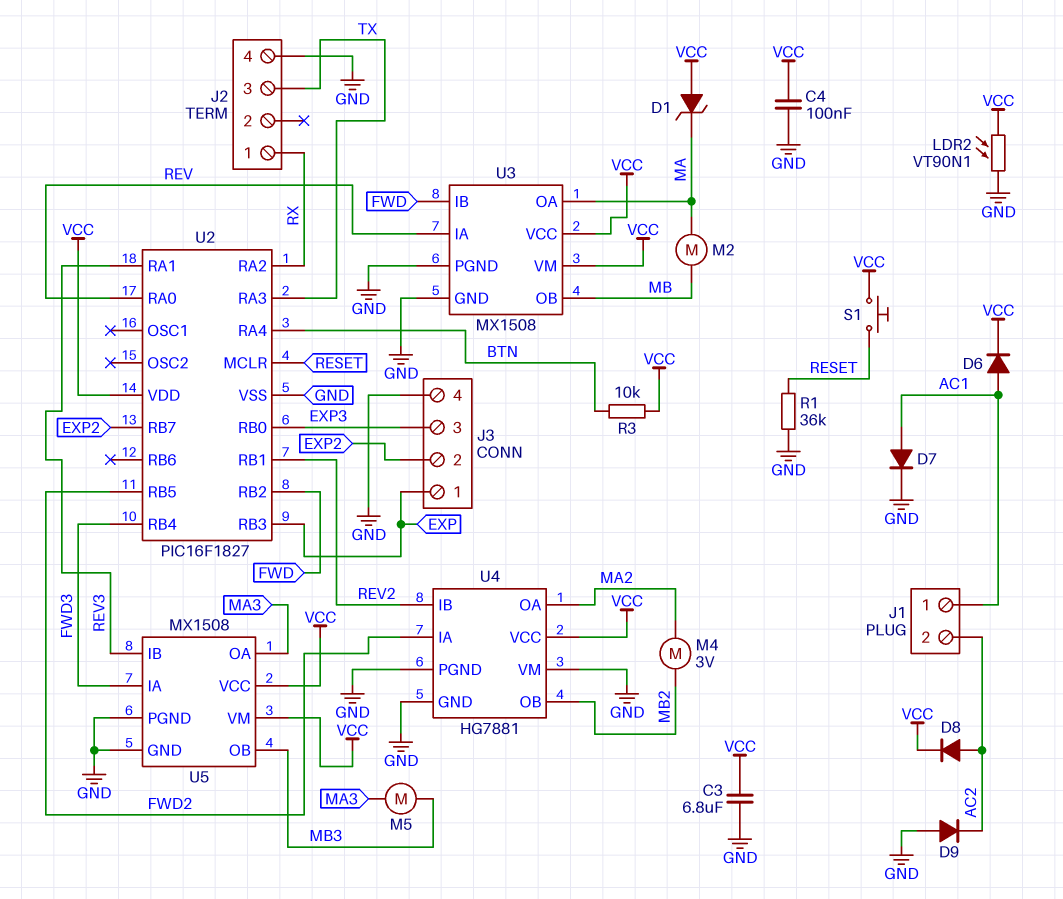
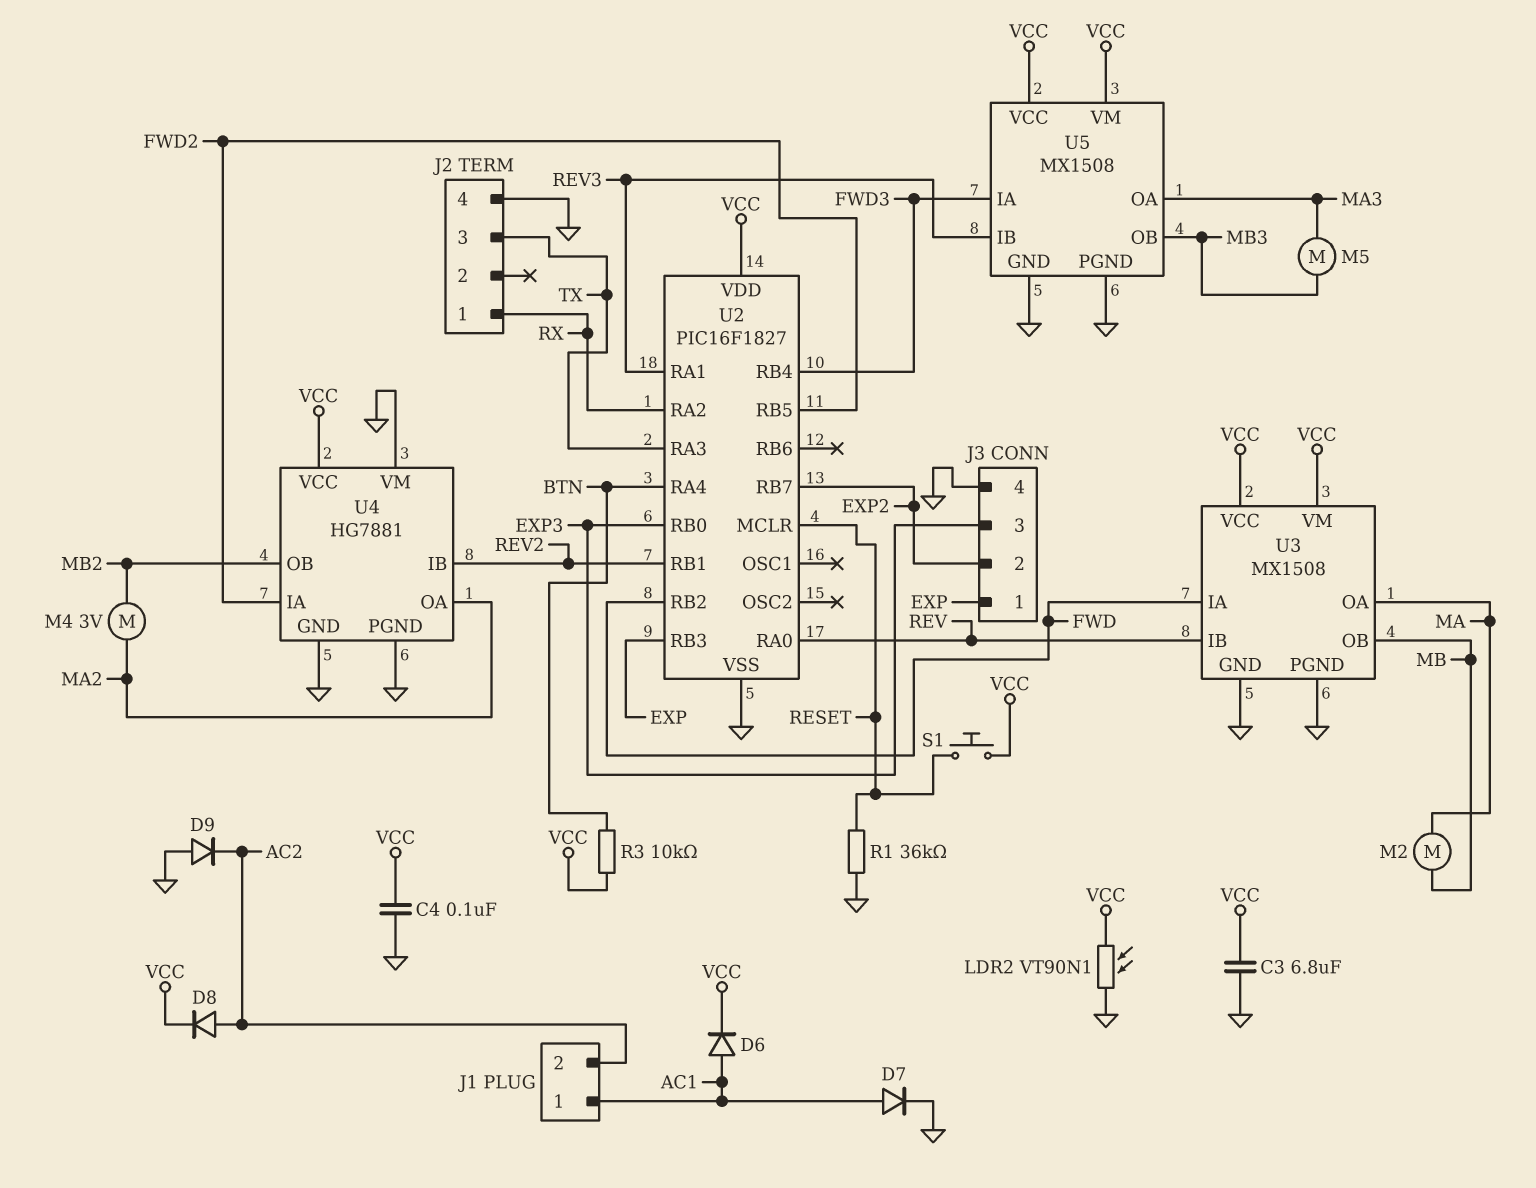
D1: zener (A VCC, K MA) -> none
U3 pin IA: REV -> FWD
U3 pin IB: FWD -> REV

